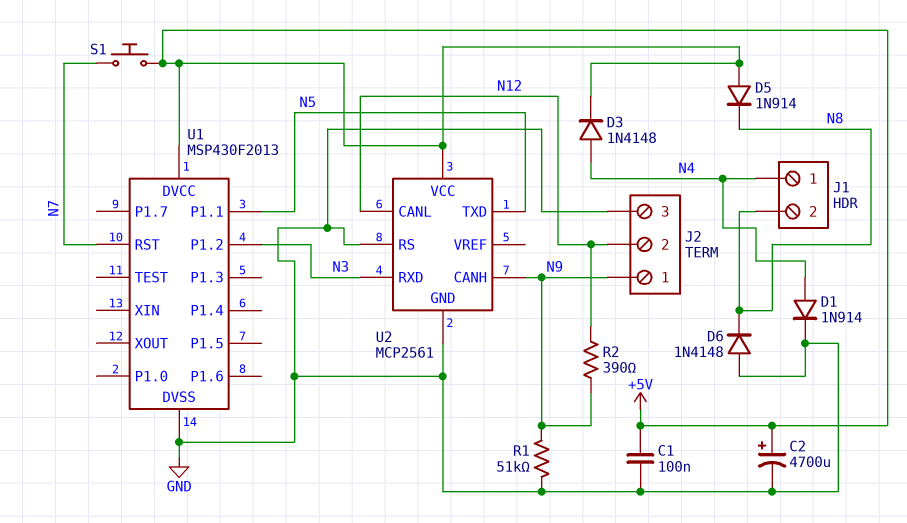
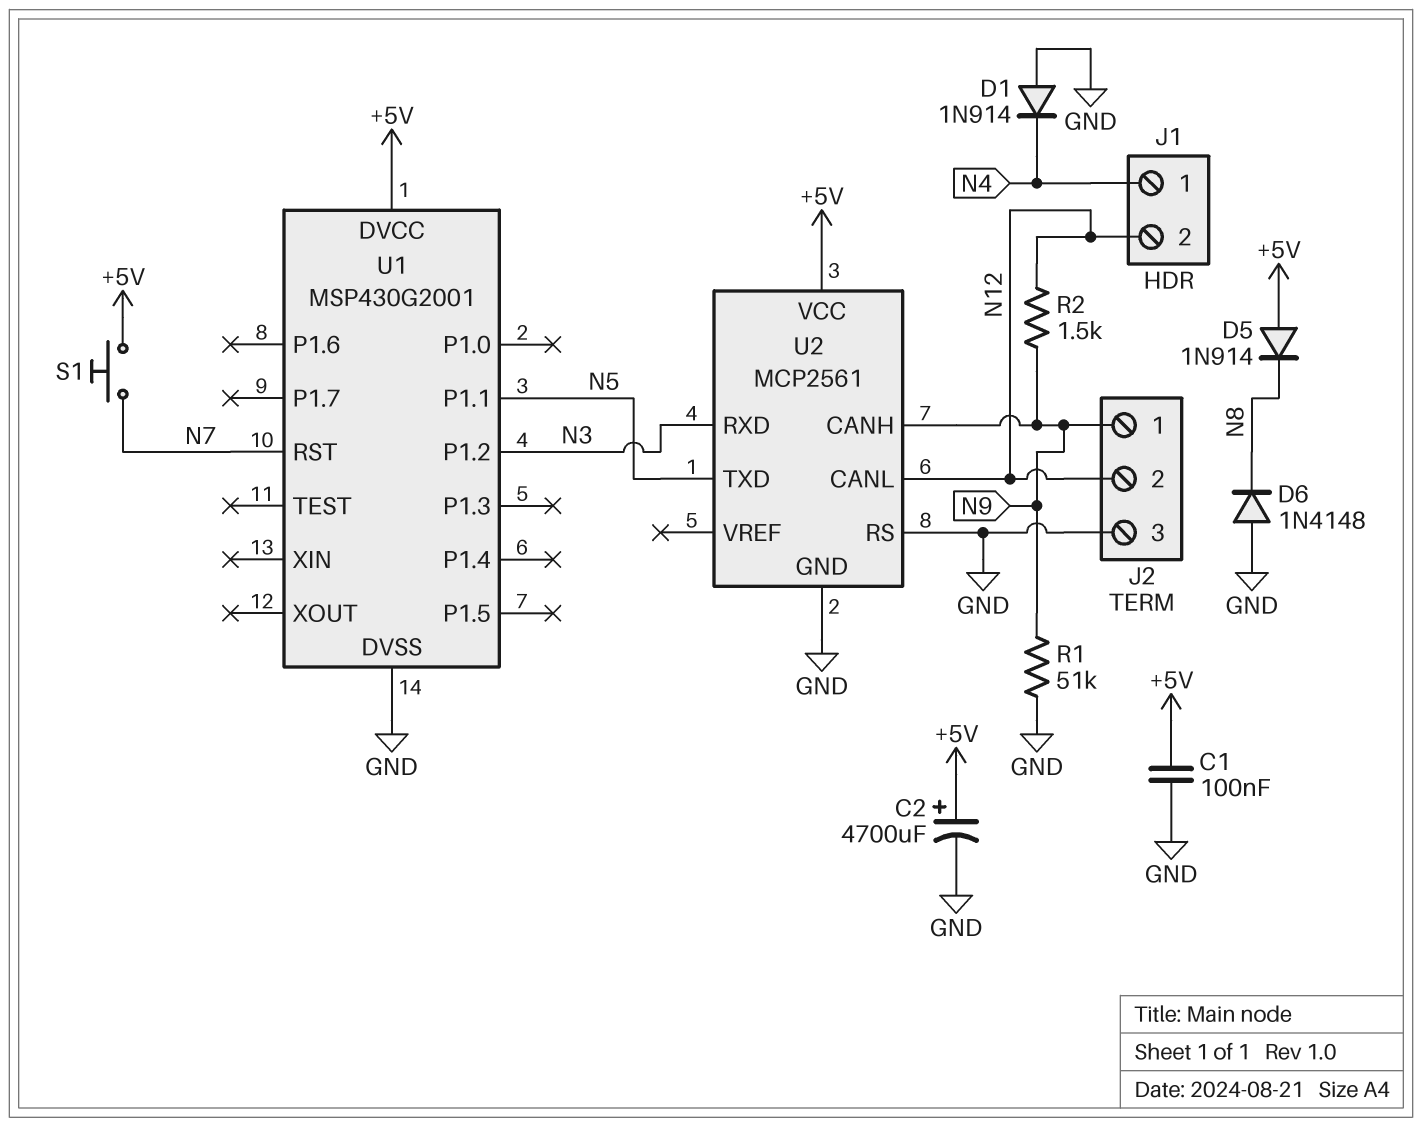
D1: diode 1N914 (A N4, K GND) -> diode 1N914 (A GND, K N4)
D3: diode 1N4148 (A N4, K +5V) -> none
J1 pin 2: N8 -> N12
R2: 390 (N9, N12) -> 1.5k (N9, N12)
U1: MSP430F2013 -> MSP430G2001

